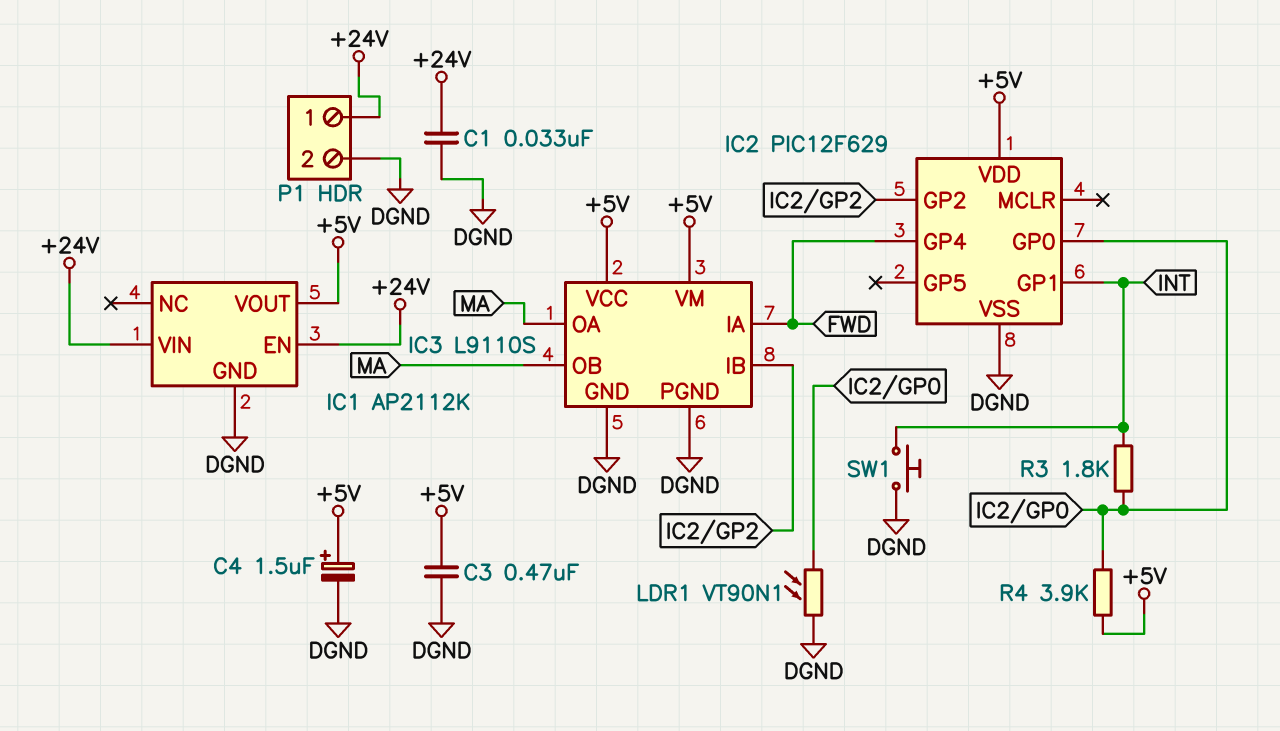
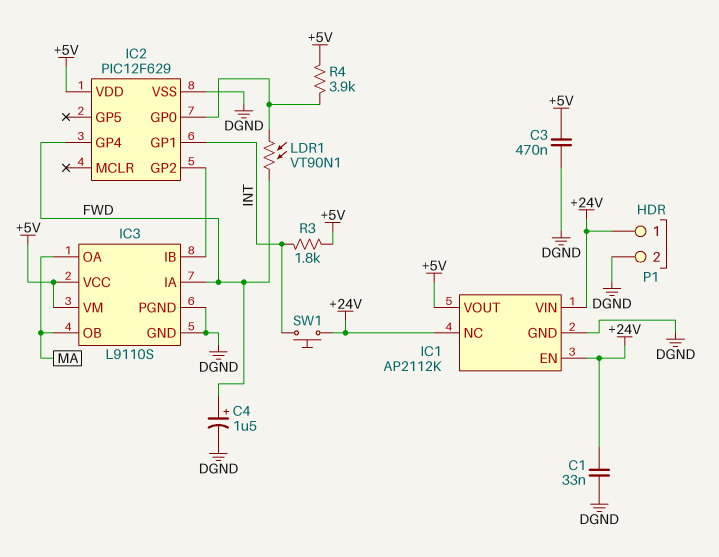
C4: 1.5uF (plus +5V, minus DGND) -> 1.5uF (plus FWD, minus DGND)
IC1 pin NC: none -> +24V
LDR1: VT90N1 (DGND, IC2/GP0) -> VT90N1 (FWD, IC2/GP0)
R3: 1.8k (IC2/GP0, INT) -> 1.8k (+5V, INT)
SW1: button (DGND, INT) -> button (+24V, INT)

